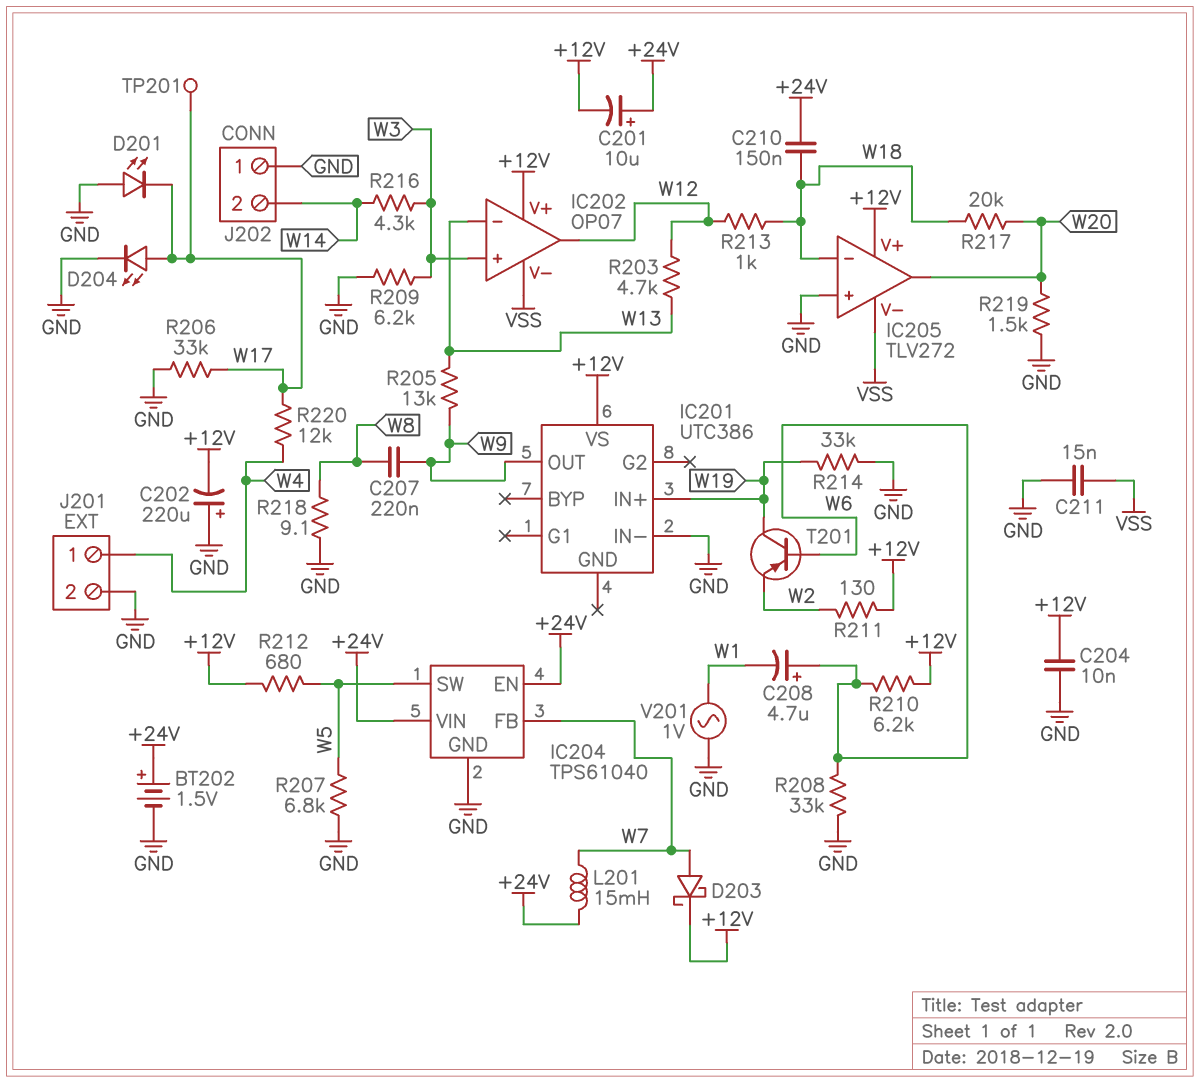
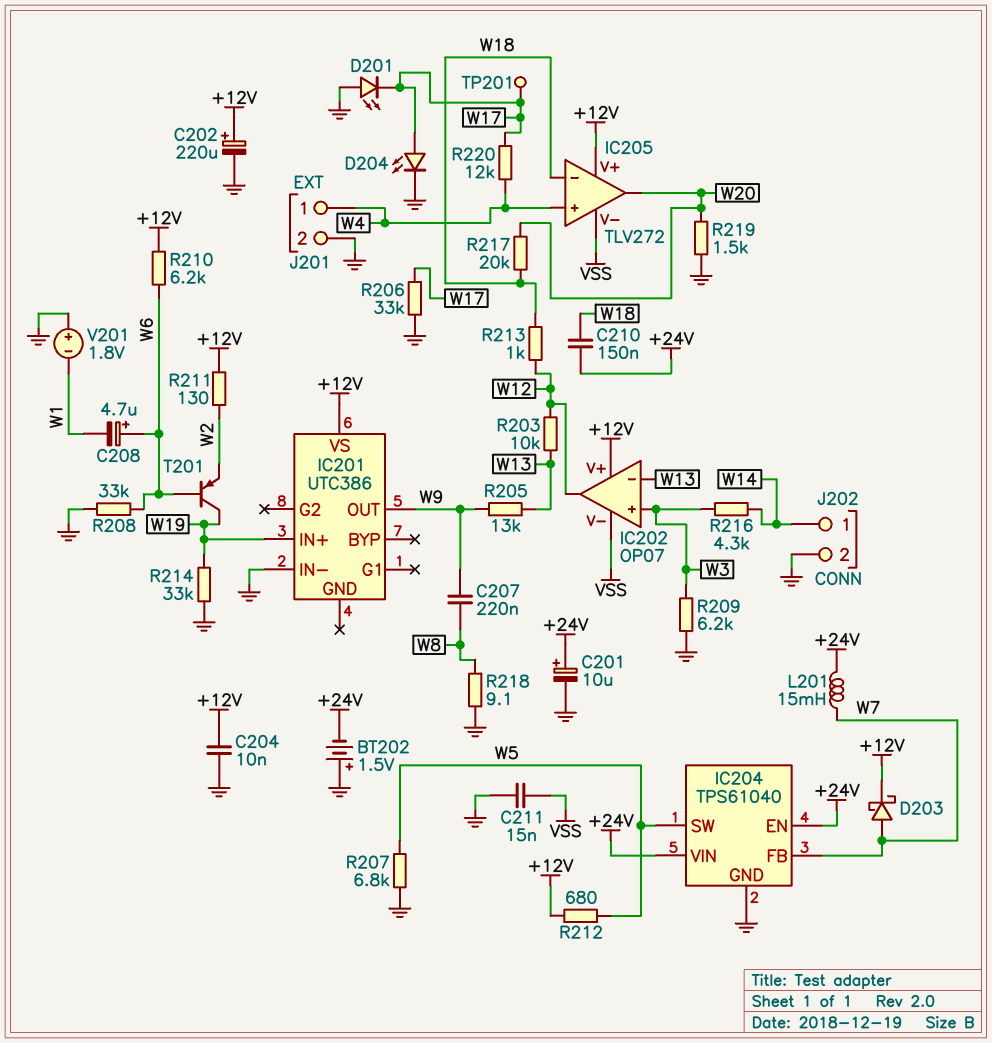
BT202: 1.5V (plus +24V, minus GND) -> 1.5V (plus GND, minus +24V)
C201: 10uF (plus +24V, minus +12V) -> 10uF (plus +24V, minus GND)
C202: 220uF (plus GND, minus +12V) -> 220uF (plus +12V, minus GND)
IC205 pin in+: GND -> W4
J202 pin 1: GND -> W14
J202 pin 2: W14 -> GND
R203: 4.7k (W12, W13) -> 10k (W12, W13)
V201: AC 1V (GND, W1) -> 1.8V (plus GND, minus W1)

